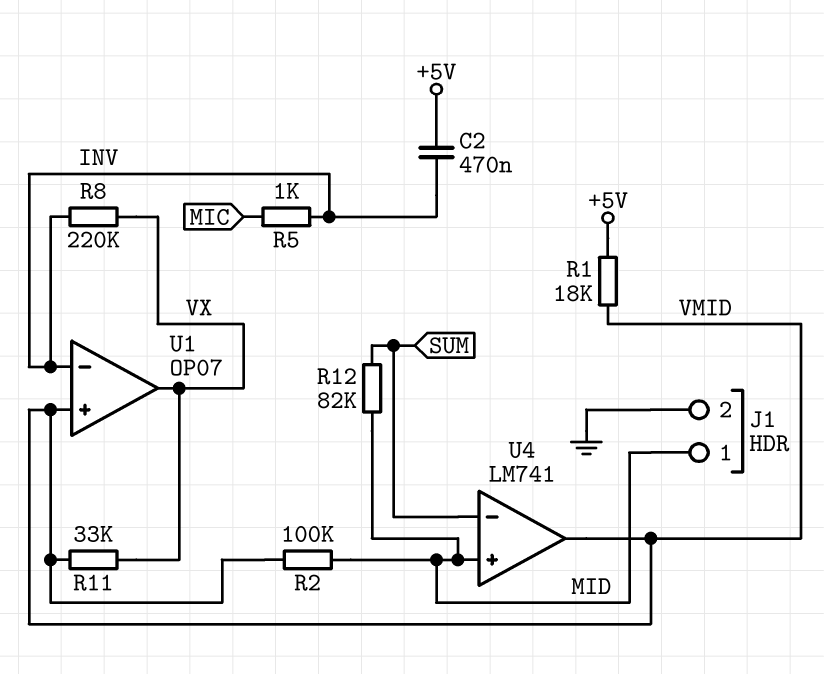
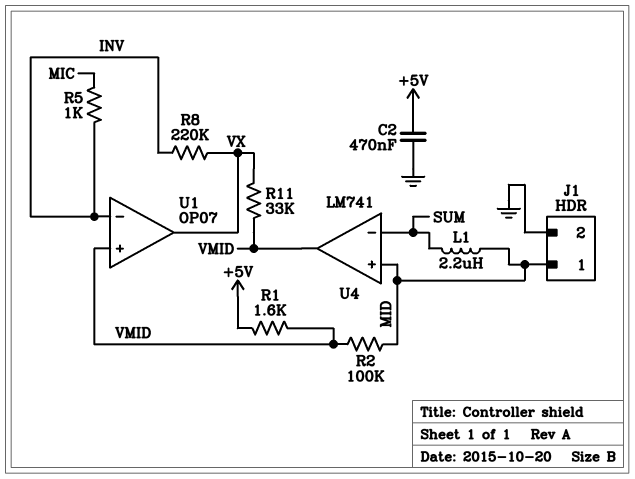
C2: 470nF (+5V, INV) -> 470nF (+5V, GND)
L1: none -> 2.2uH (MID, SUM)
R1: 18k (+5V, VMID) -> 1.6k (+5V, VMID)
R12: 82k (MID, SUM) -> none

